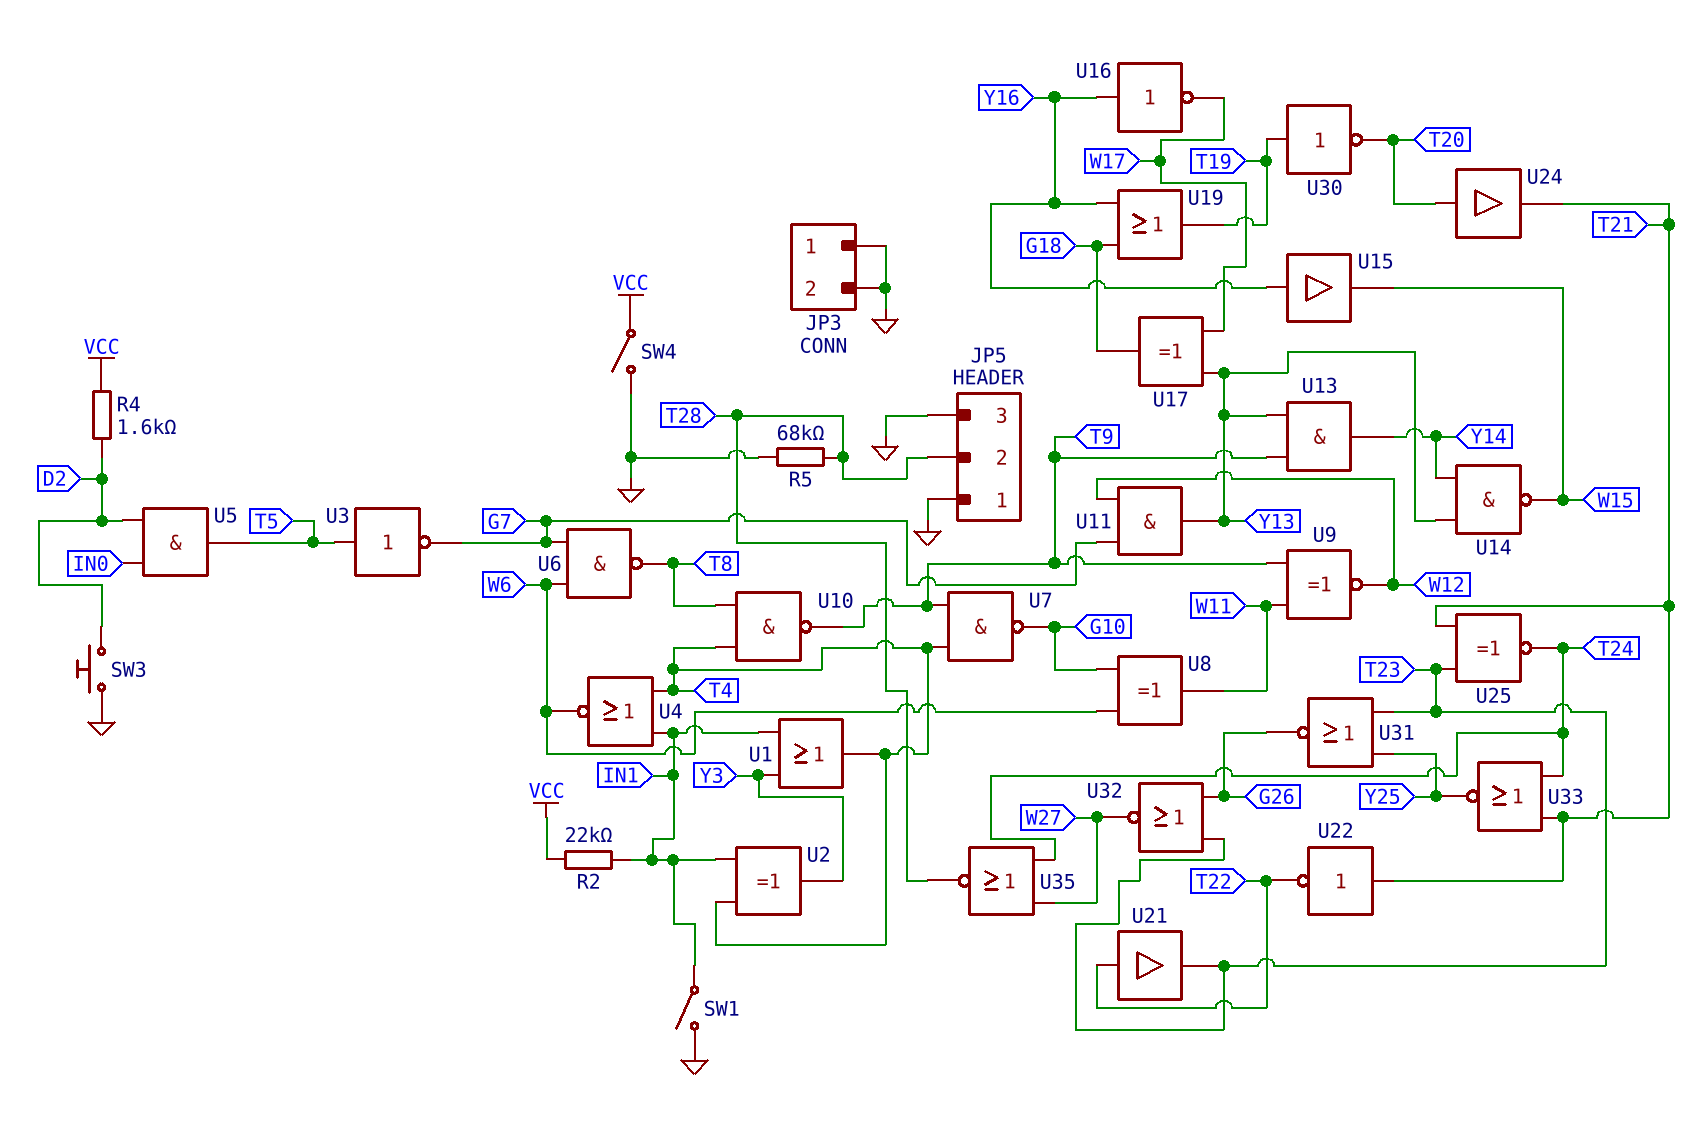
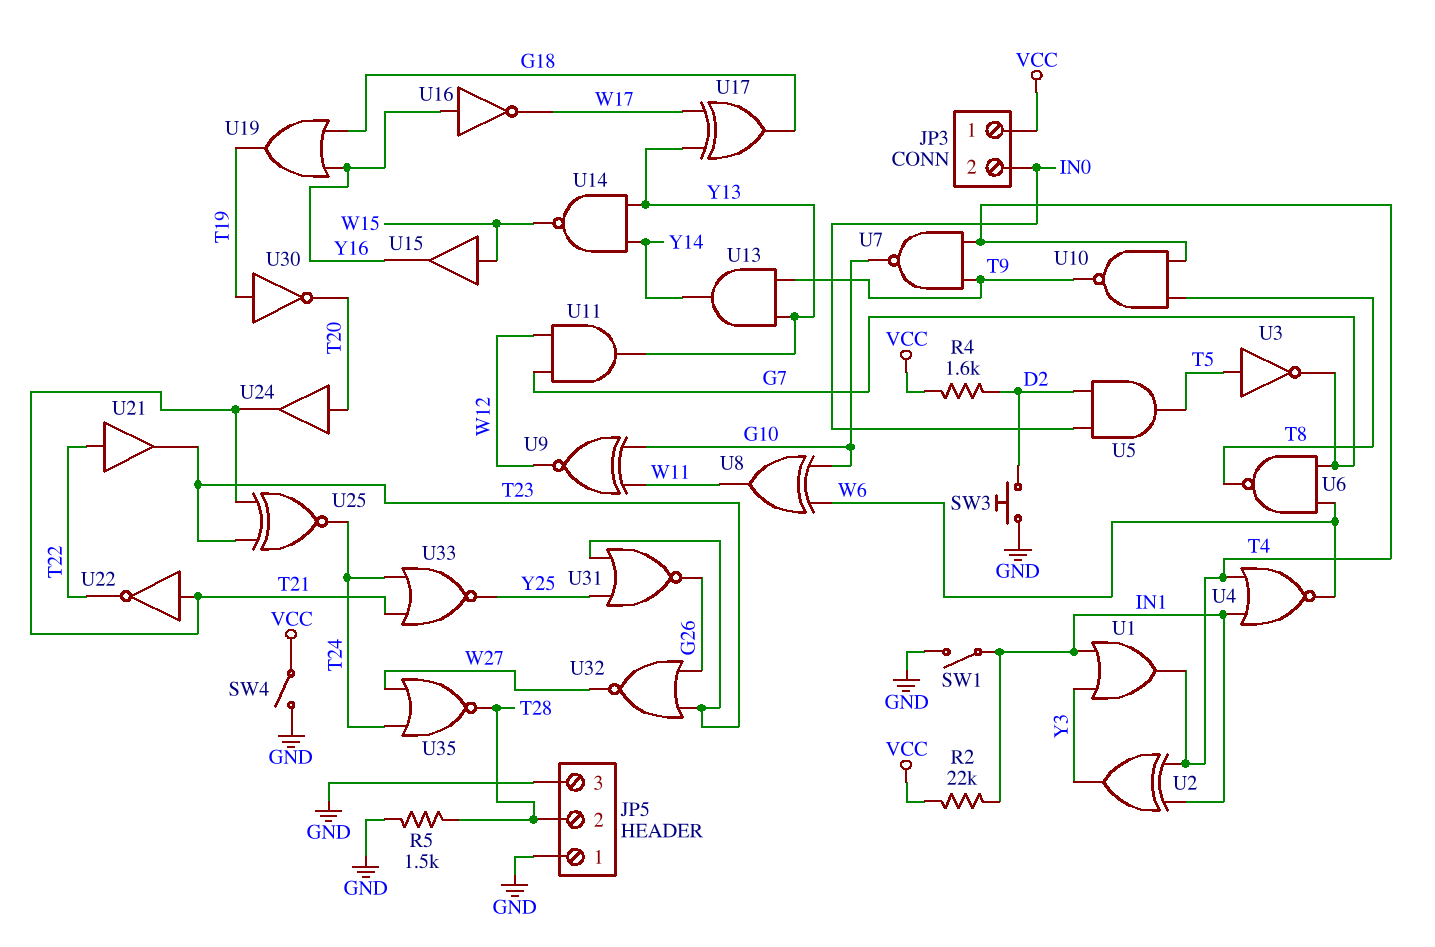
JP3 pin 1: GND -> VCC
JP3 pin 2: GND -> IN0
R5: 68k (GND, T28) -> 1.5k (GND, T28)
U9: XNOR (in T9, in W11, out W12) -> XNOR (in G10, in W11, out W12)
U15: buffer (in Y16, out W15) -> buffer (in W15, out Y16)

